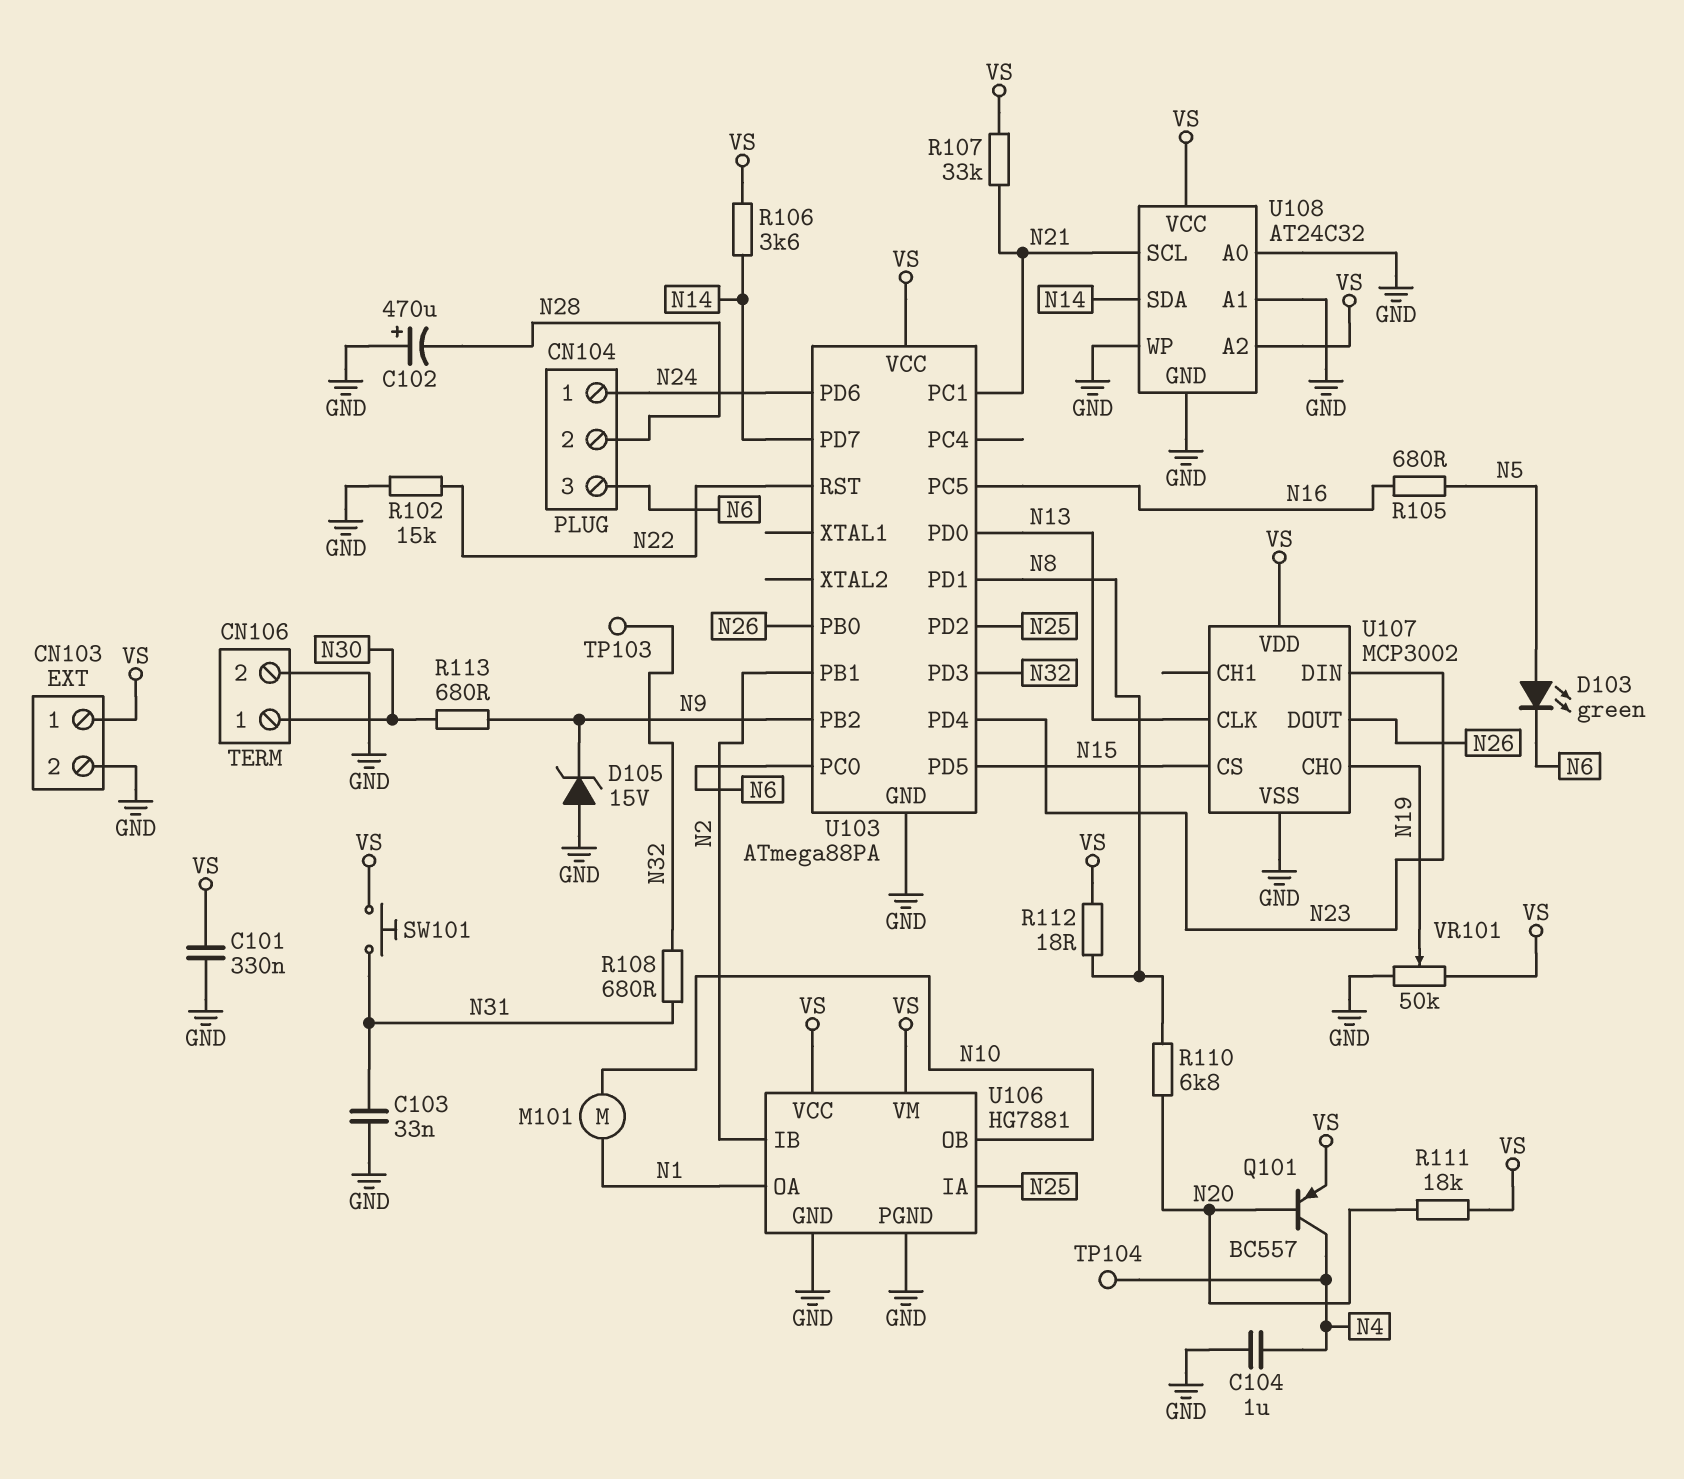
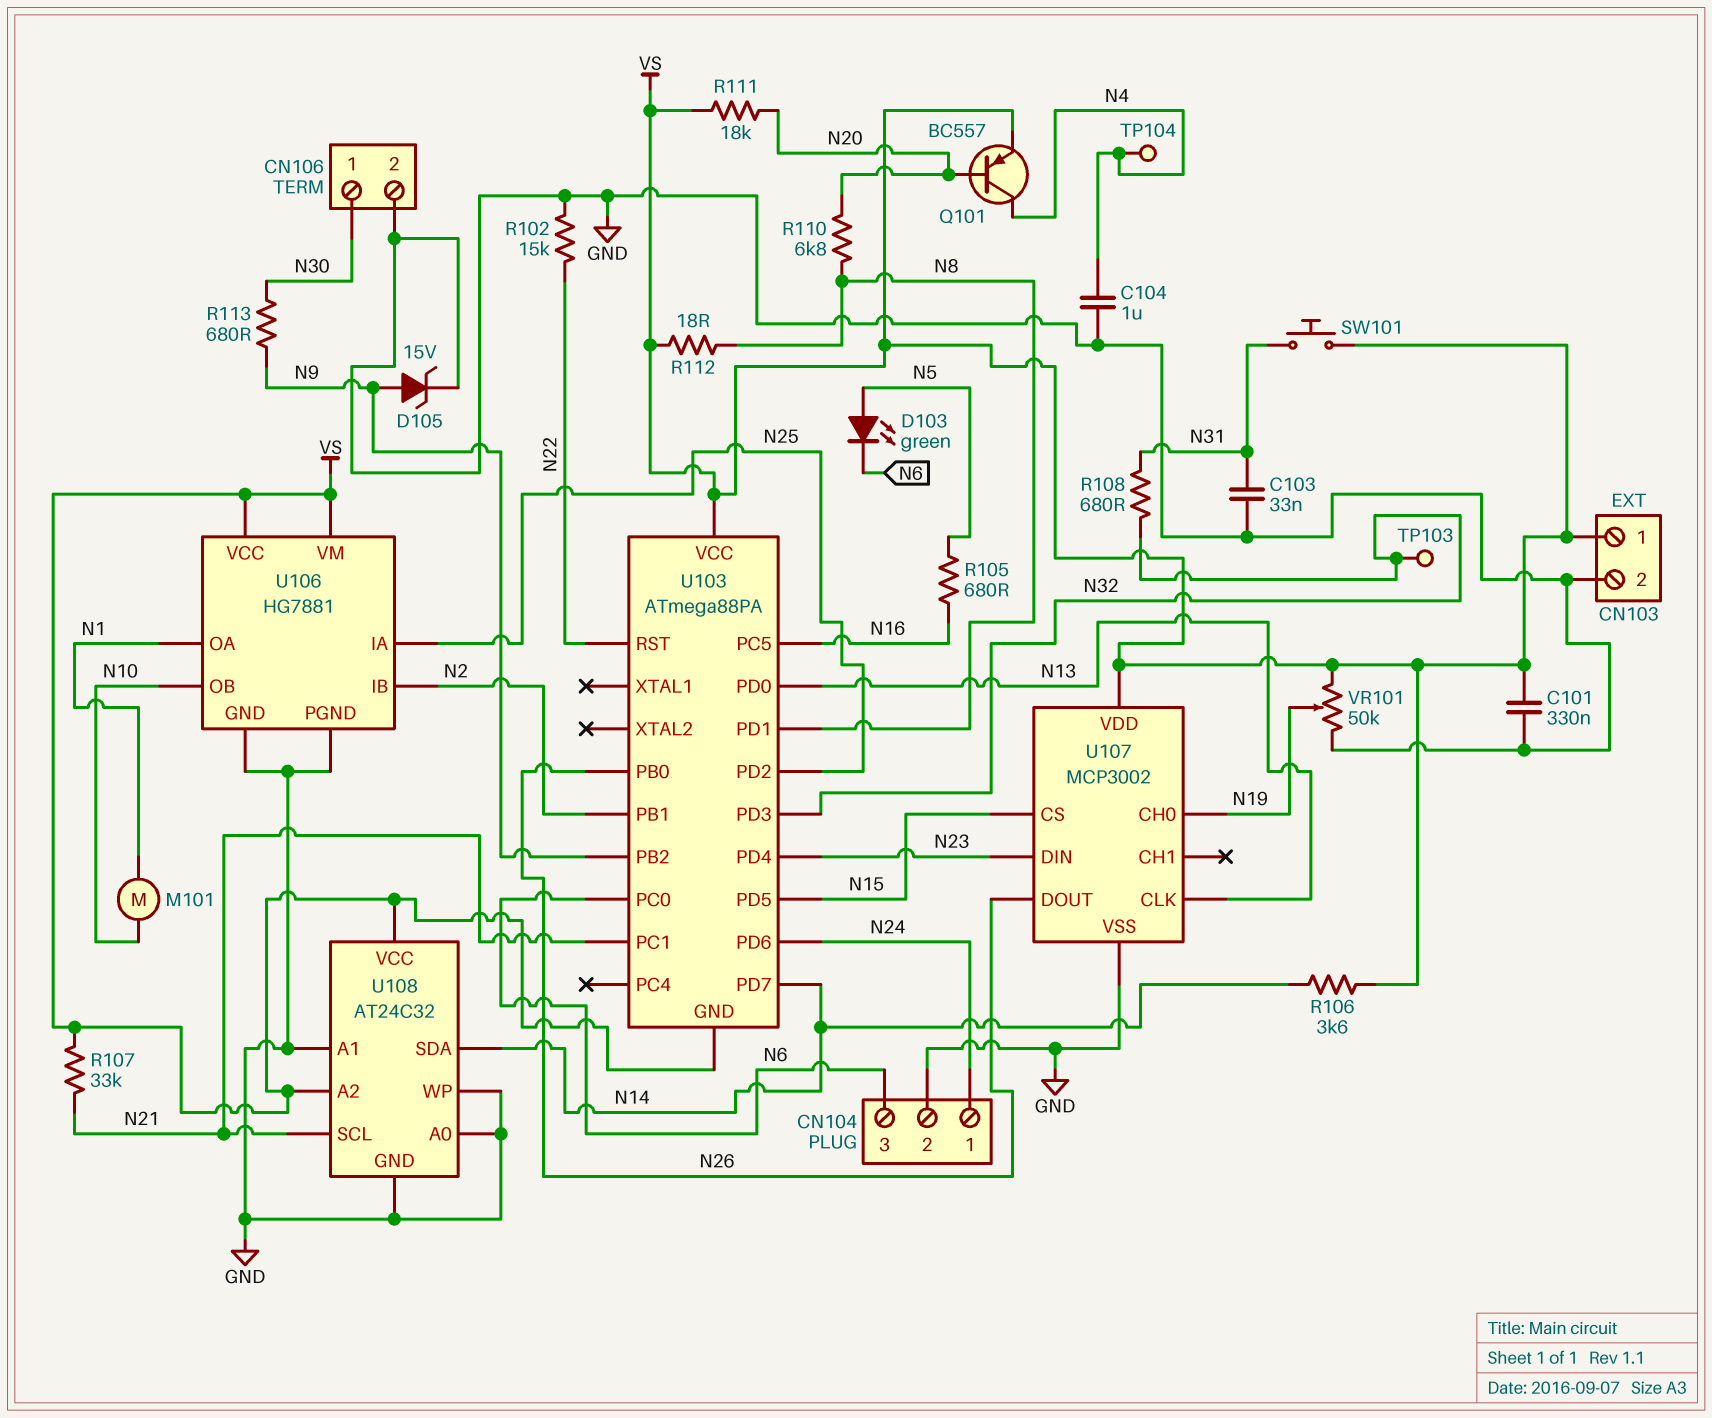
C102: 470uF (plus GND, minus N28) -> none
CN104 pin 2: N28 -> GND
D105: zener 15V (A GND, K N9) -> zener 15V (A N9, K GND)
U103 pin GND: GND -> VS

